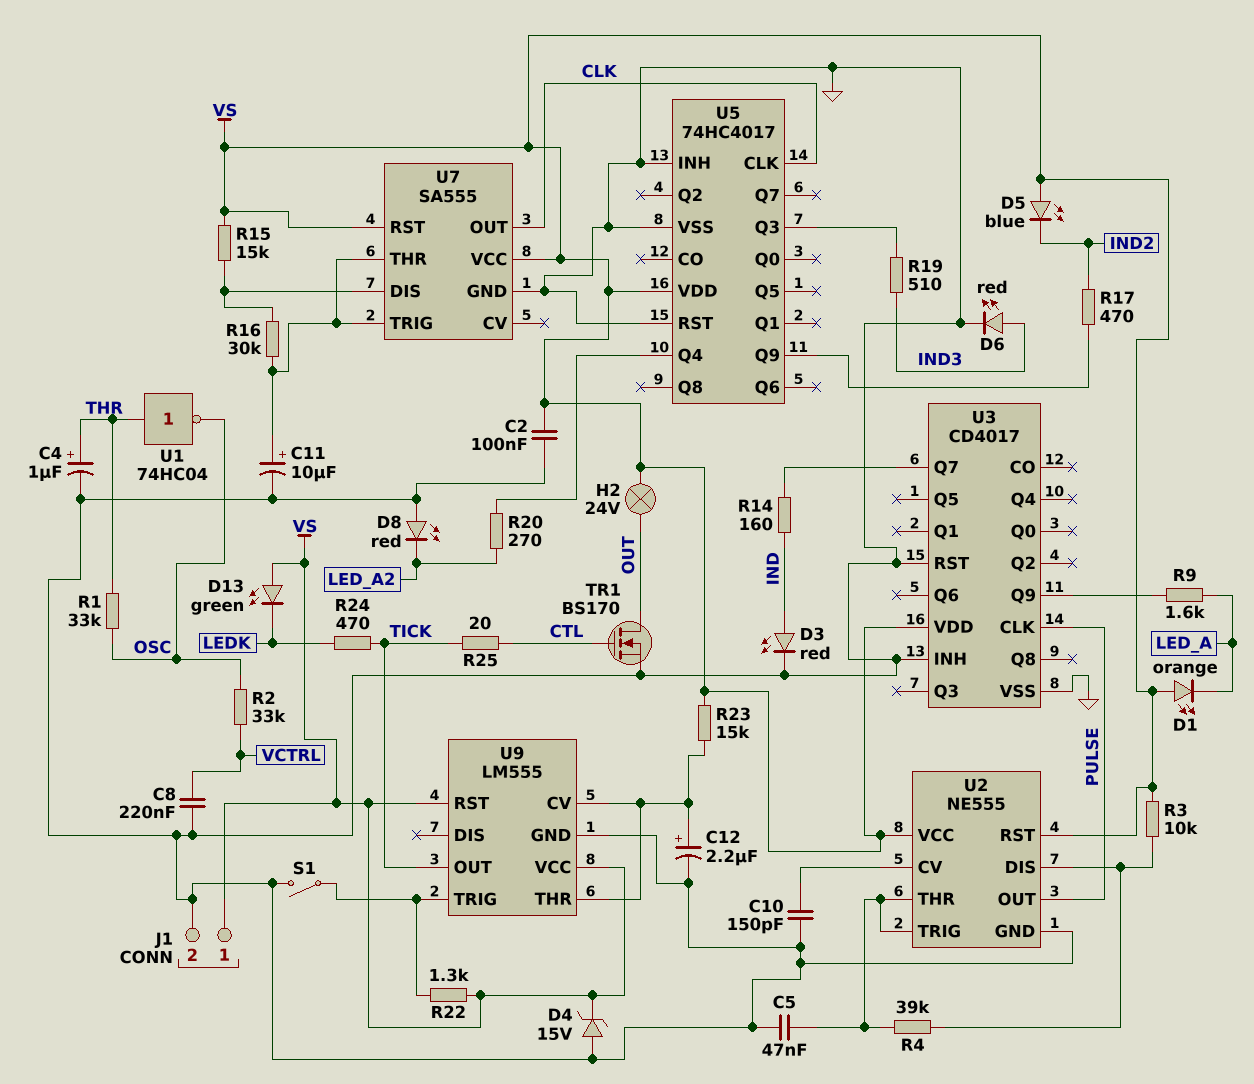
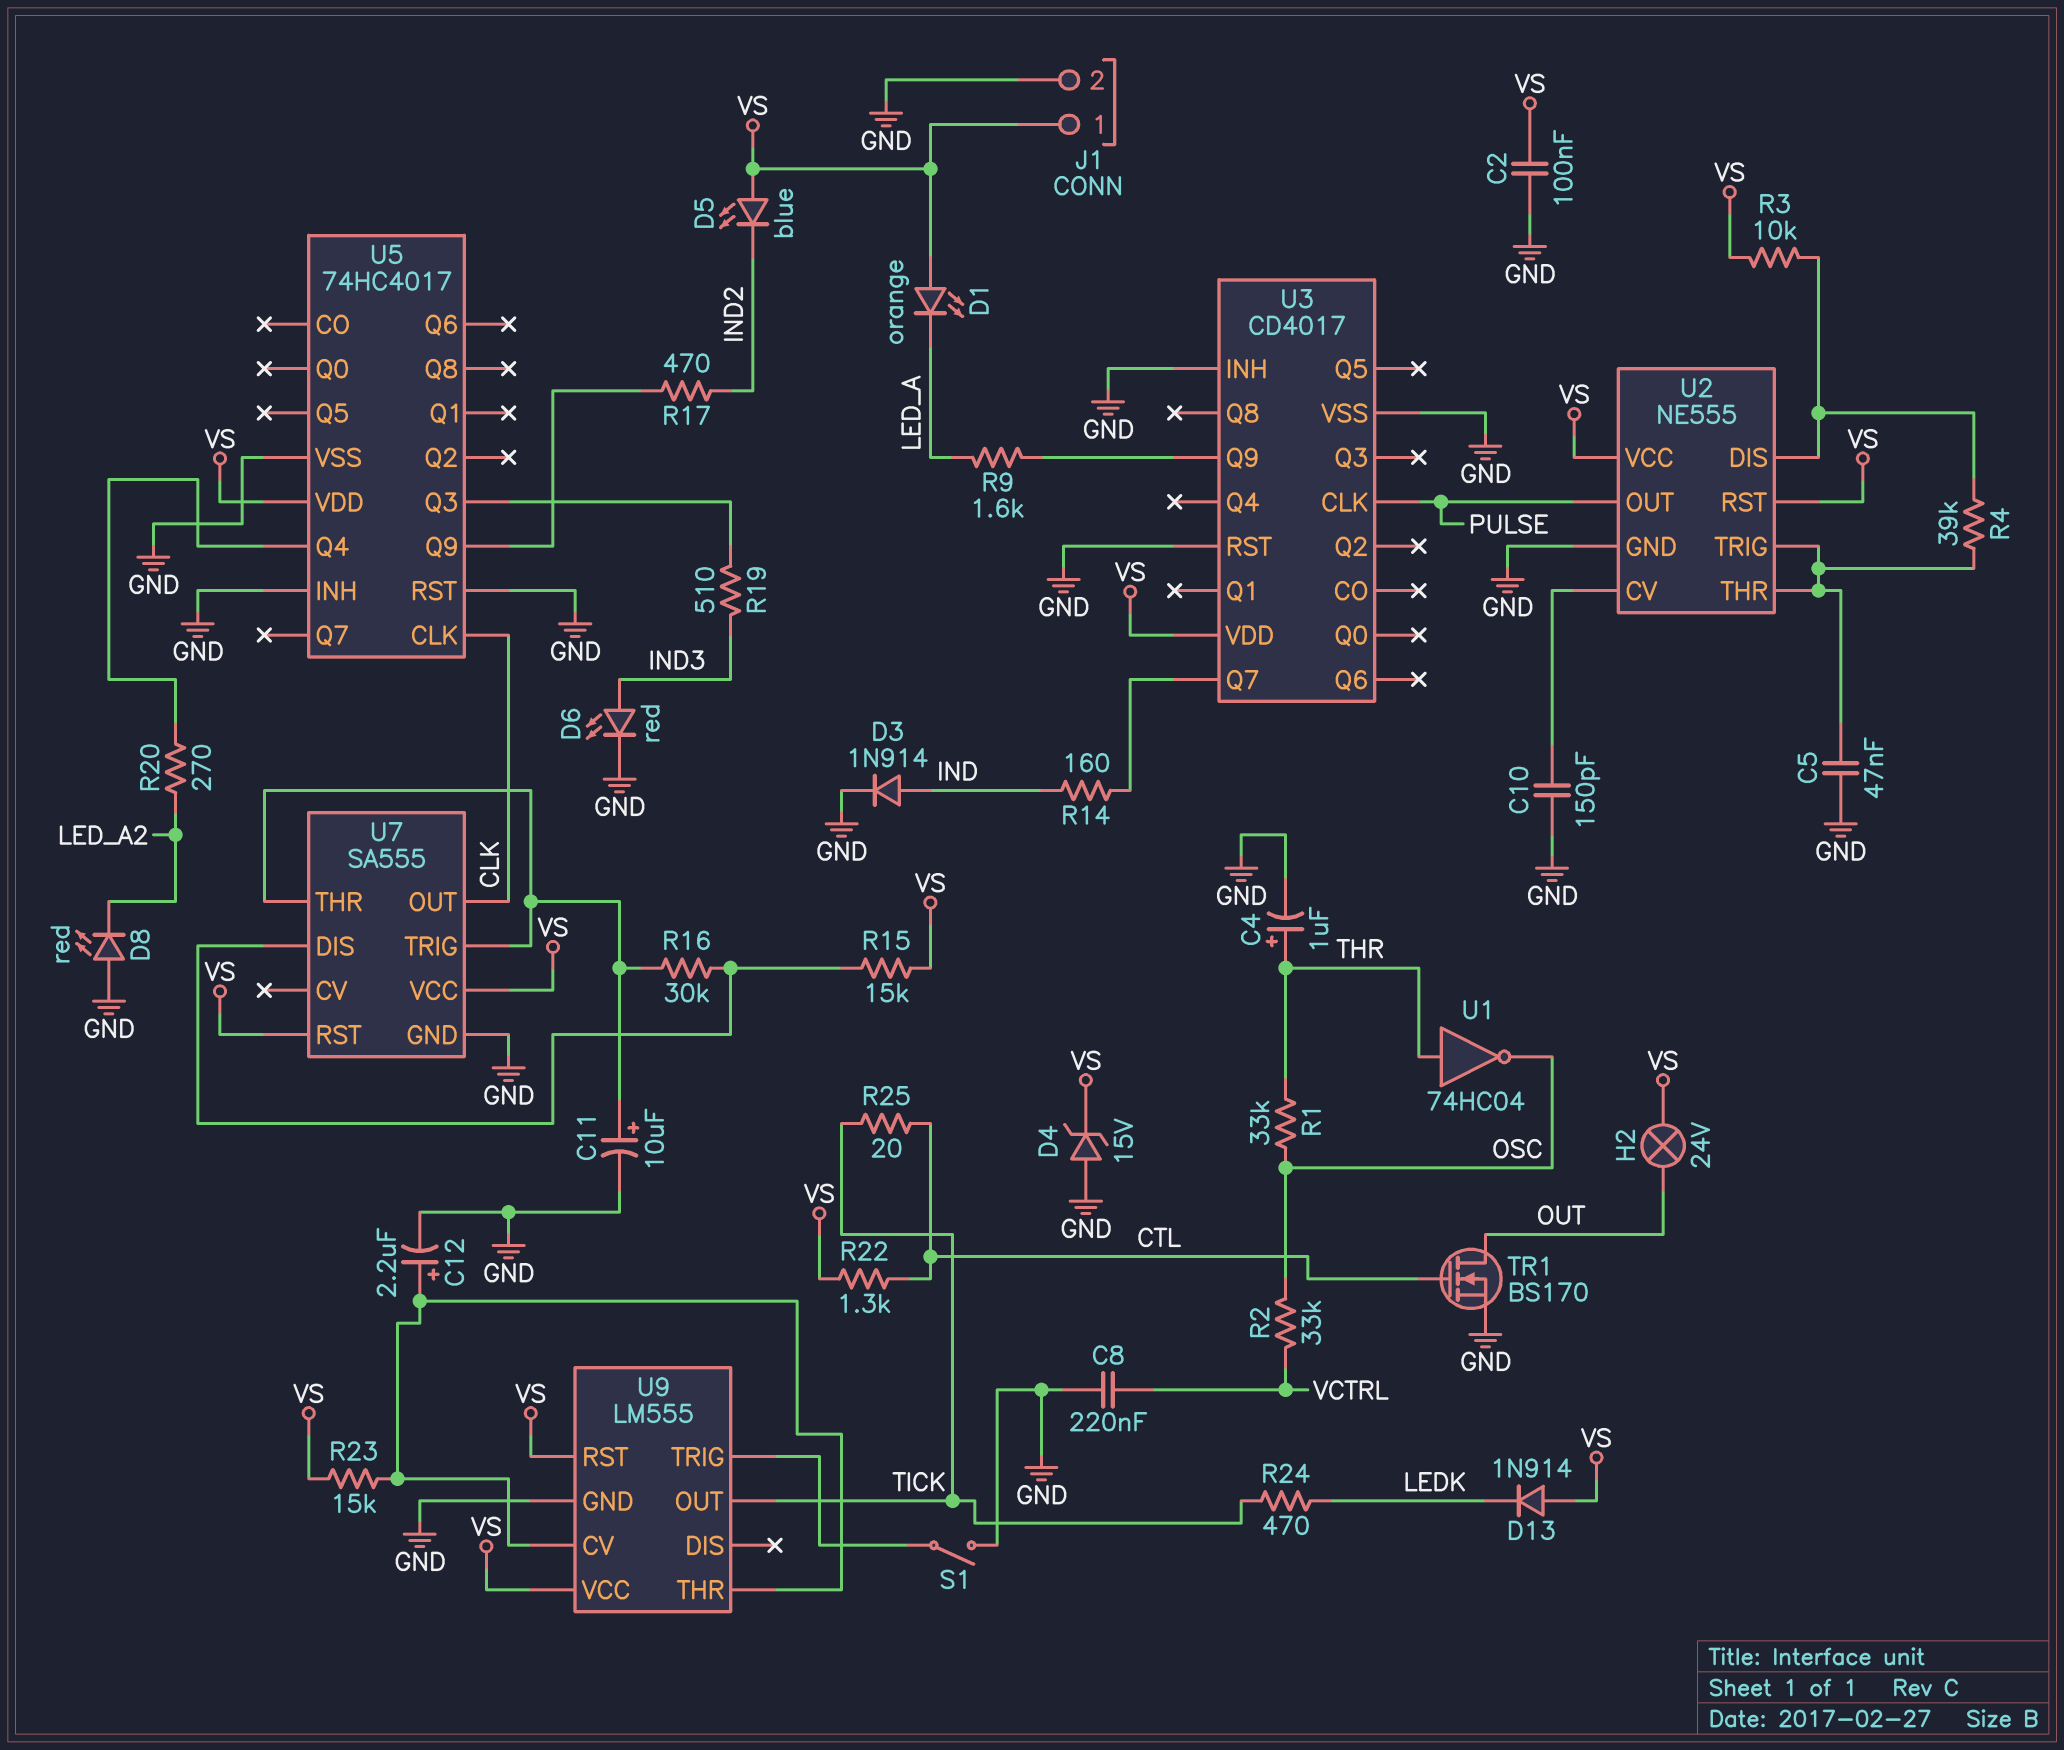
D3: LED red (A IND, K GND) -> diode 1N914 (A IND, K GND)
D13: LED green (A VS, K LEDK) -> diode 1N914 (A VS, K LEDK)
R22: 1.3k (U9/TRIG, VS) -> 1.3k (CTL, VS)

